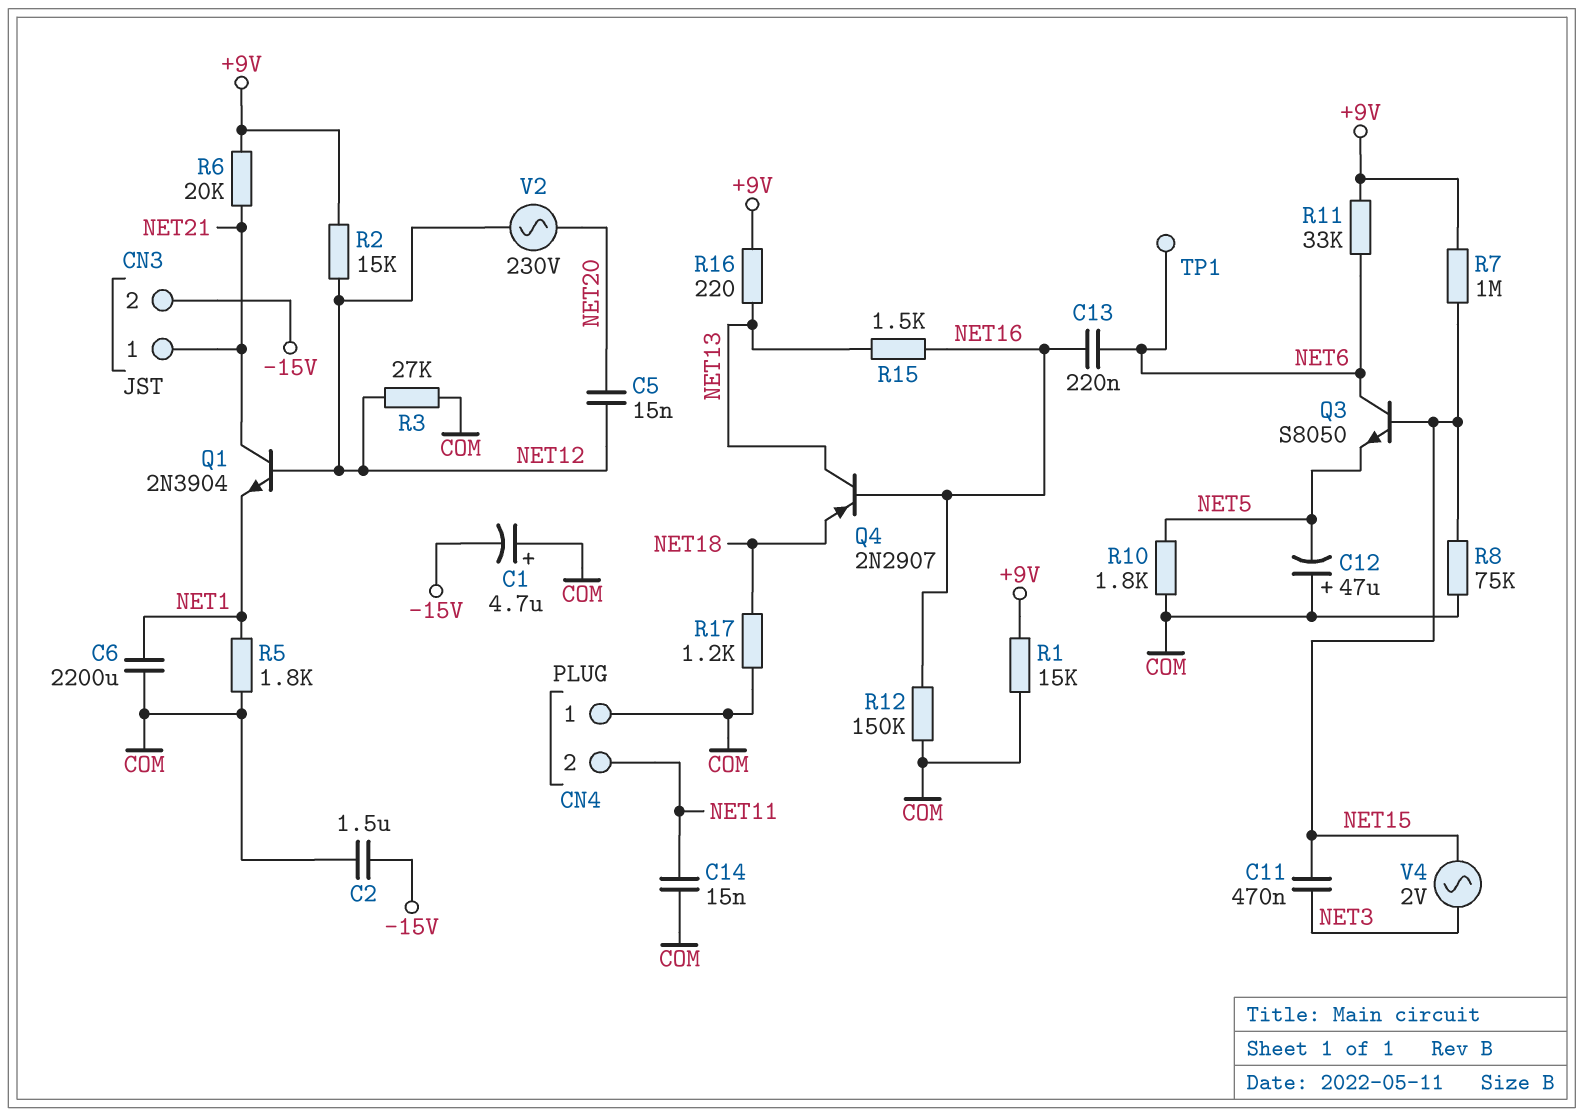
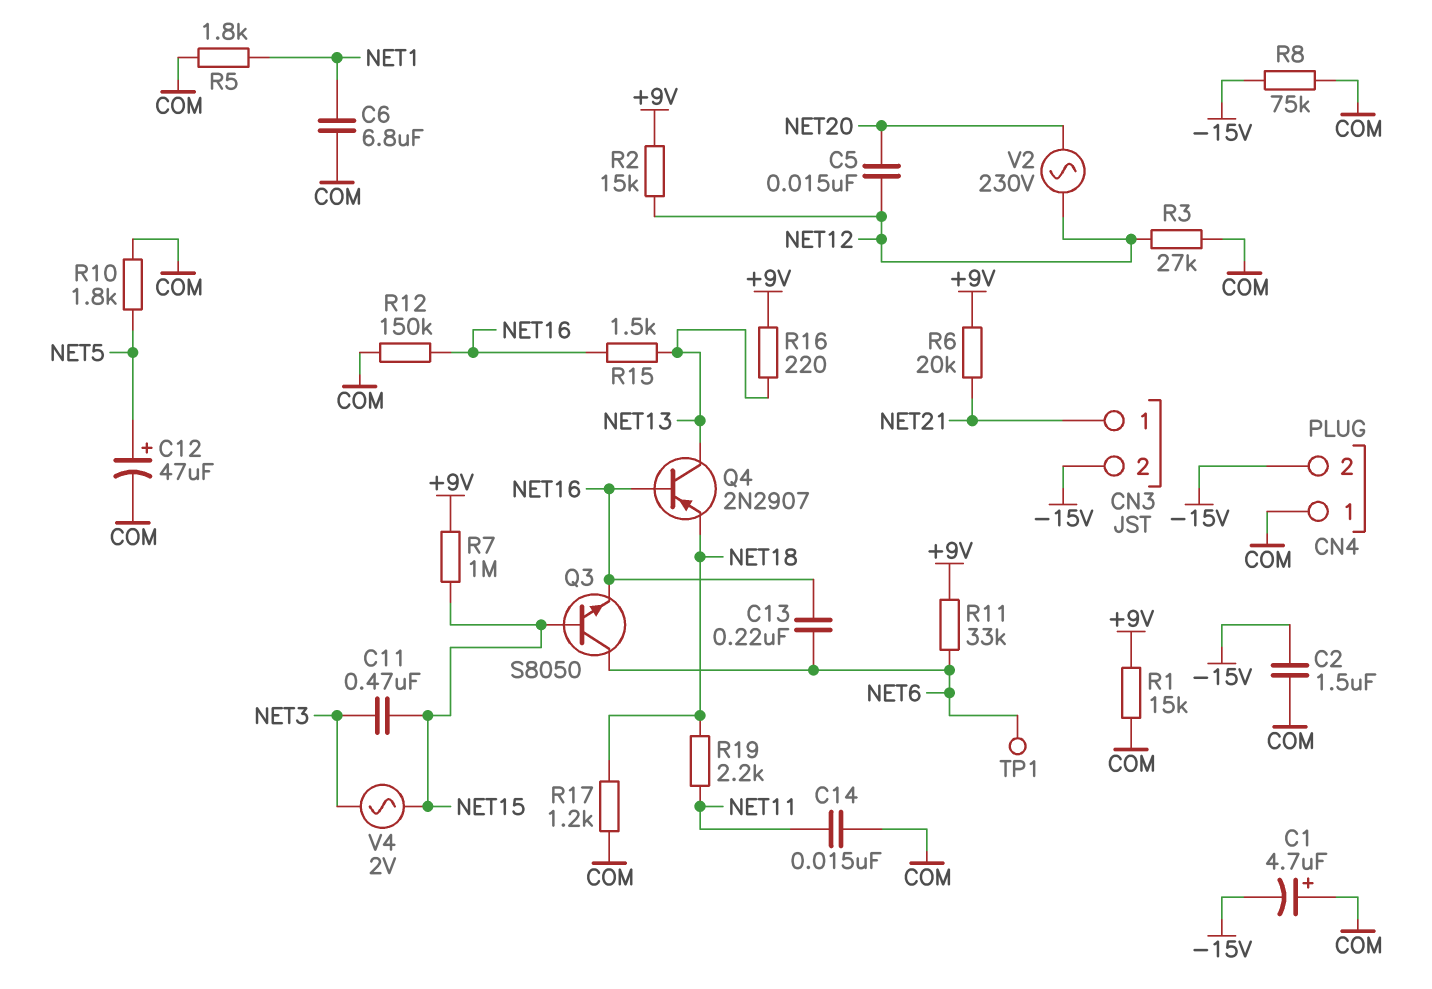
C6: 2200uF (COM, NET1) -> 6.8uF (COM, NET1)
C12: 47uF (plus COM, minus NET5) -> 47uF (plus NET5, minus COM)
CN4 pin 2: NET11 -> -15V
Q1: NPN 2N3904 (B NET12, C NET21, E NET1) -> none
Q3: NPN S8050 (B NET15, C NET6, E NET5) -> NPN S8050 (B NET15, C NET6, E NET16)
R8: 75k (COM, NET15) -> 75k (-15V, COM)
R19: none -> 2.2k (NET11, NET18)

